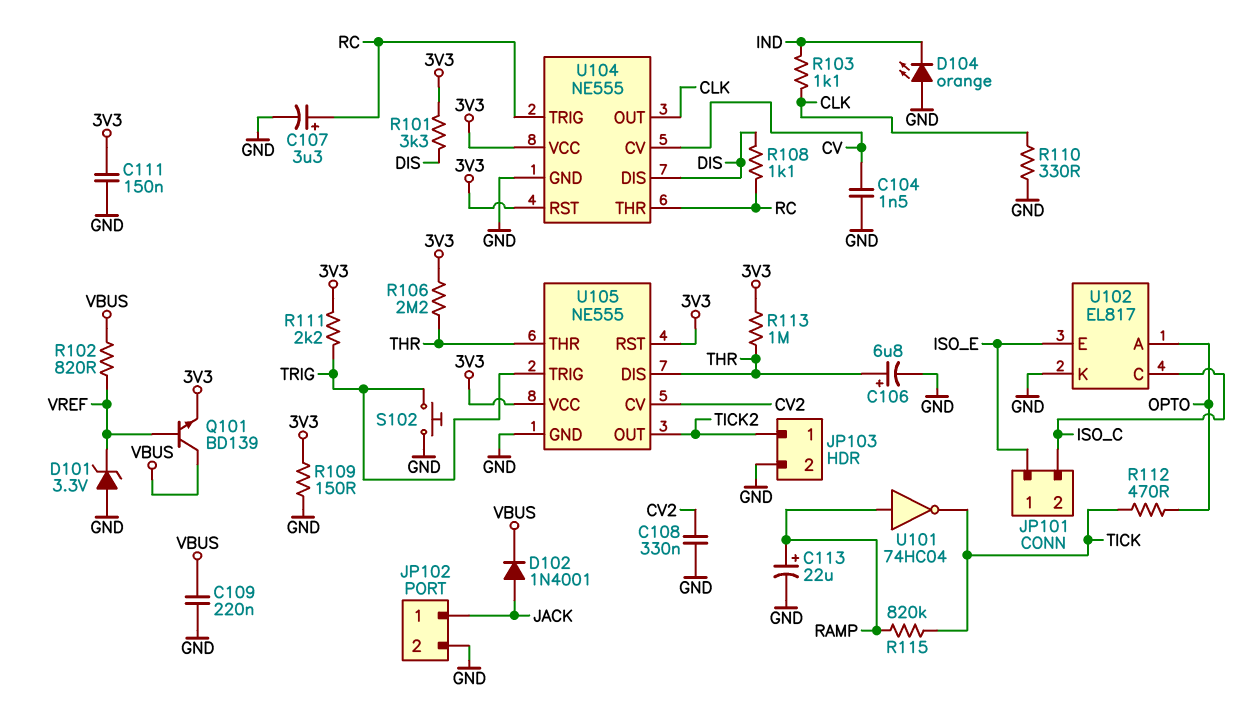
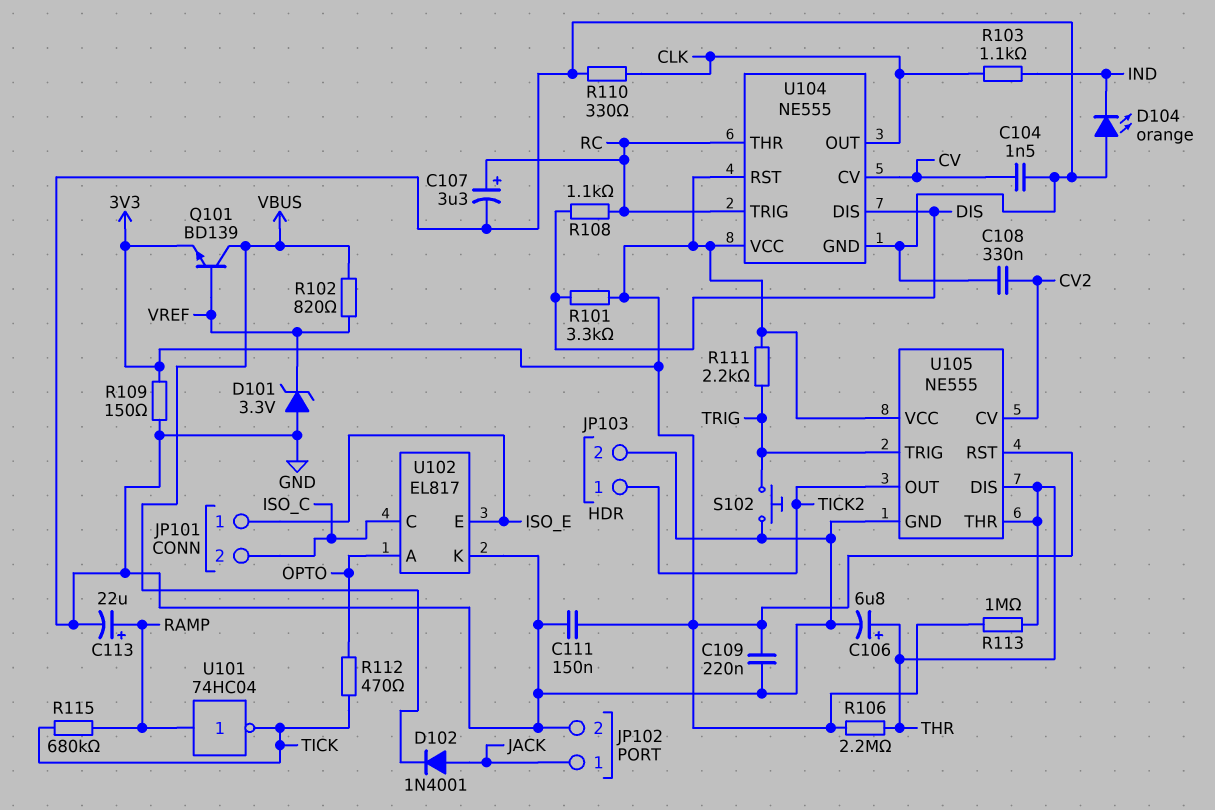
C109: 220nF (GND, VBUS) -> 220nF (3V3, GND)
R115: 820k (RAMP, TICK) -> 680k (RAMP, TICK)

